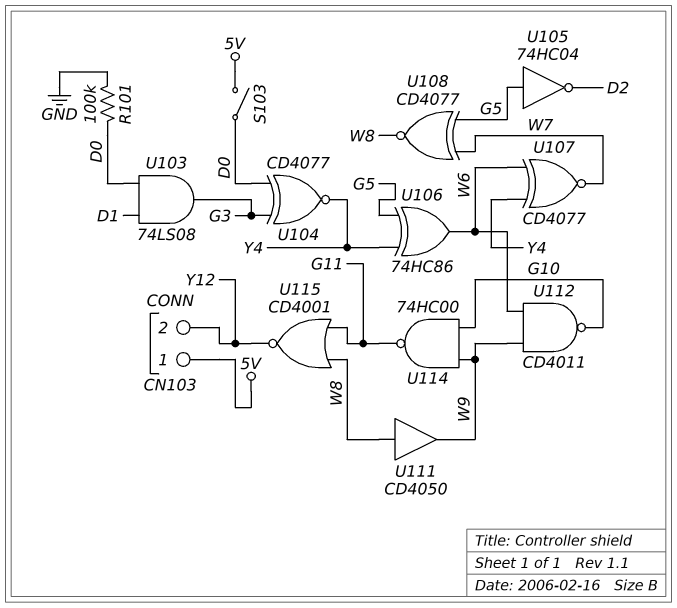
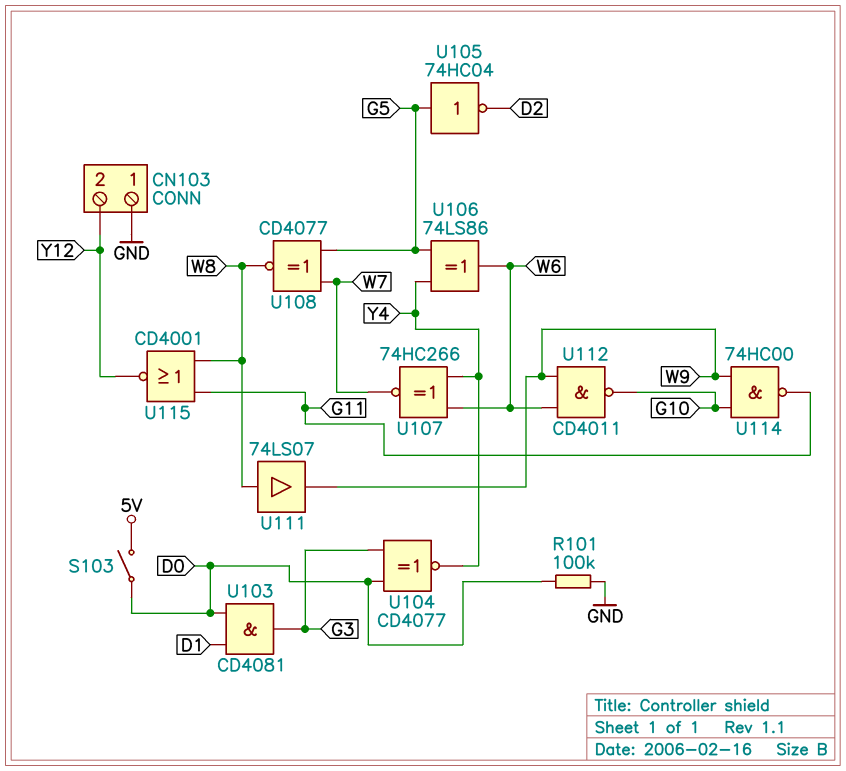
CN103 pin 1: 5V -> GND
U103: AND 74LS08 (in D0, in D1, out G3) -> AND CD4081 (in D0, in D1, out G3)
U106: XOR 74HC86 (in G5, in Y4, out W6) -> XOR 74LS86 (in G5, in Y4, out W6)
U107: XNOR CD4077 (in W6, in Y4, out W7) -> XNOR 74HC266 (in W6, in Y4, out W7)
U111: buffer CD4050 (in W8, out W9) -> buffer 74LS07 (in W8, out W9)

